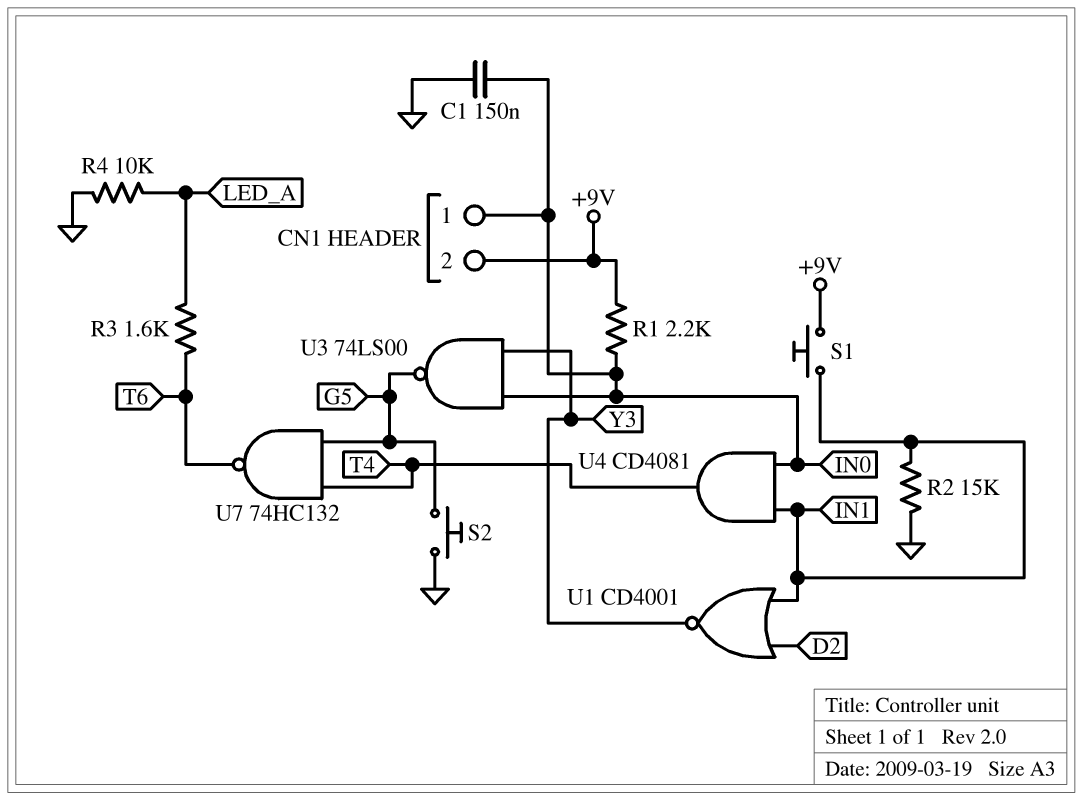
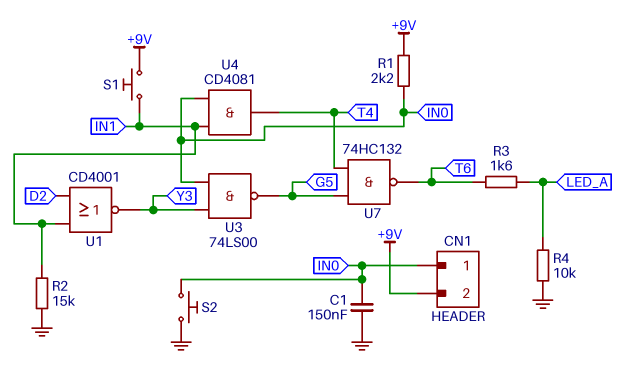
S2: button (G5, GND) -> button (GND, IN0)

